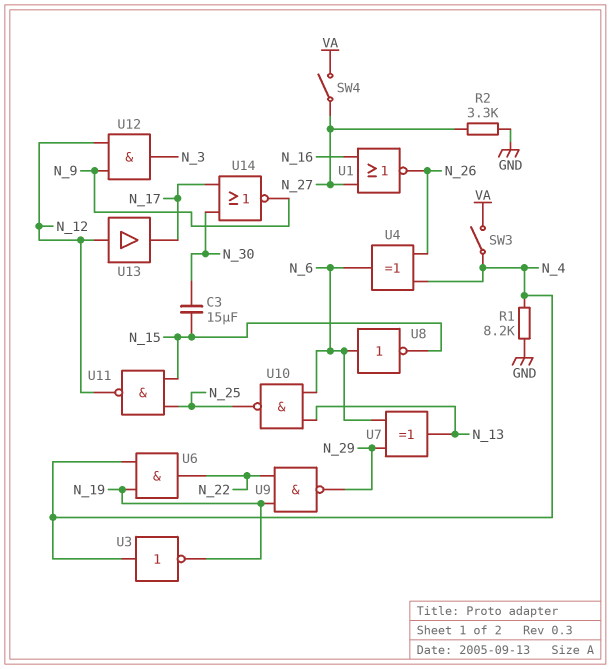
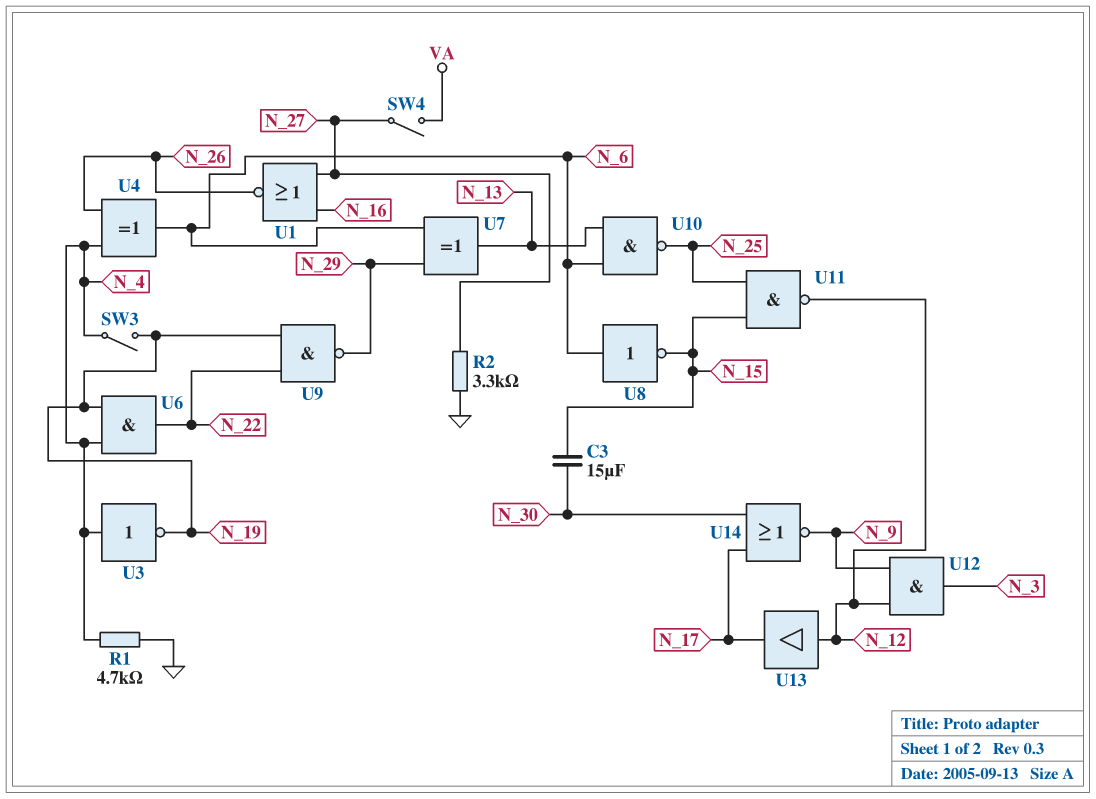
R1: 8.2k (GND, N_4) -> 4.7k (GND, N_4)
SW3: switch (N_4, VA) -> switch (N_4, N_19)

